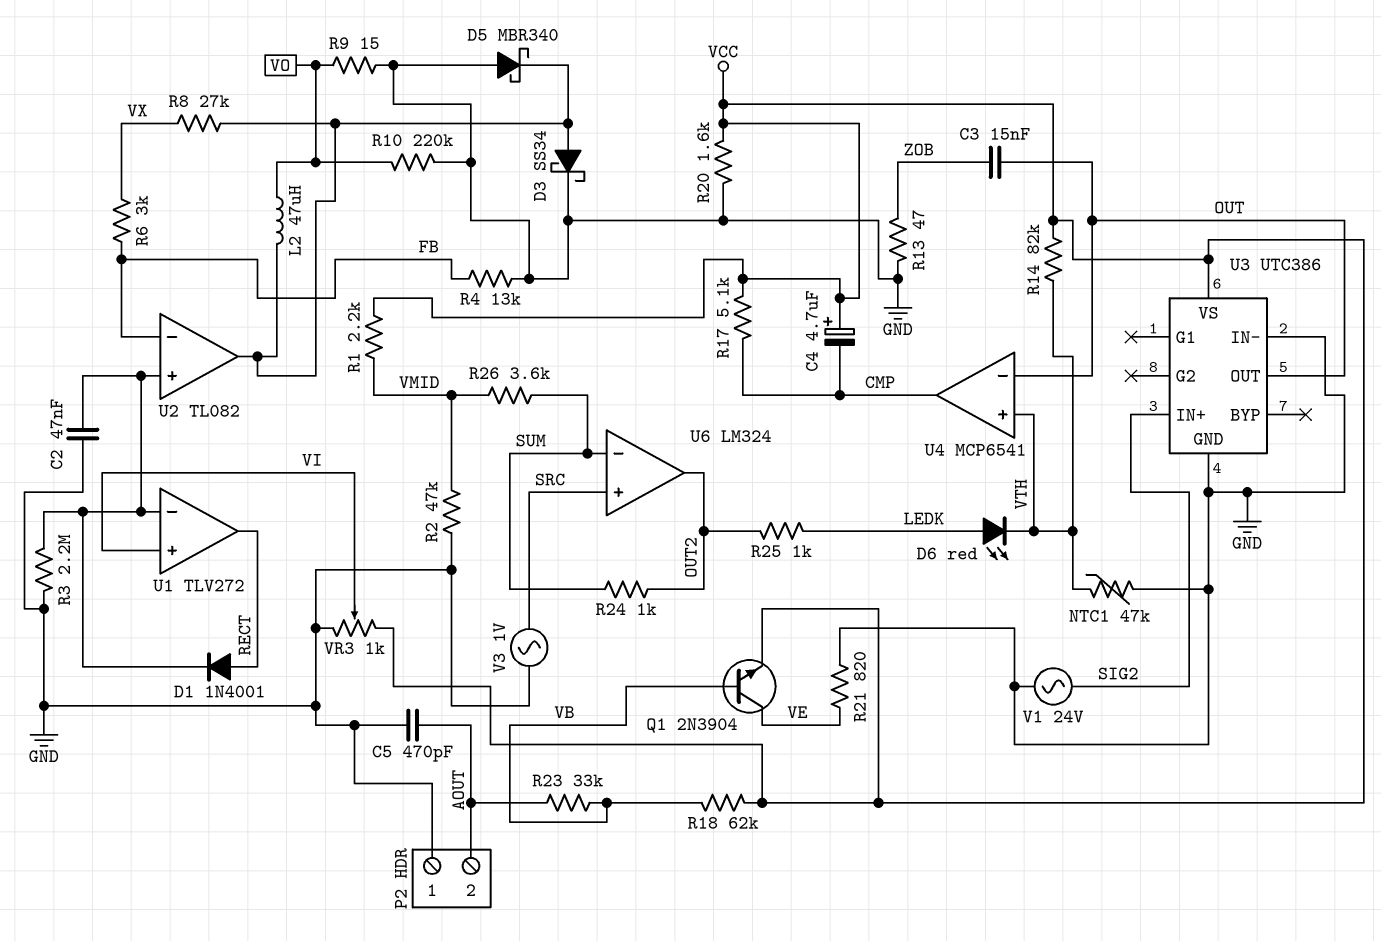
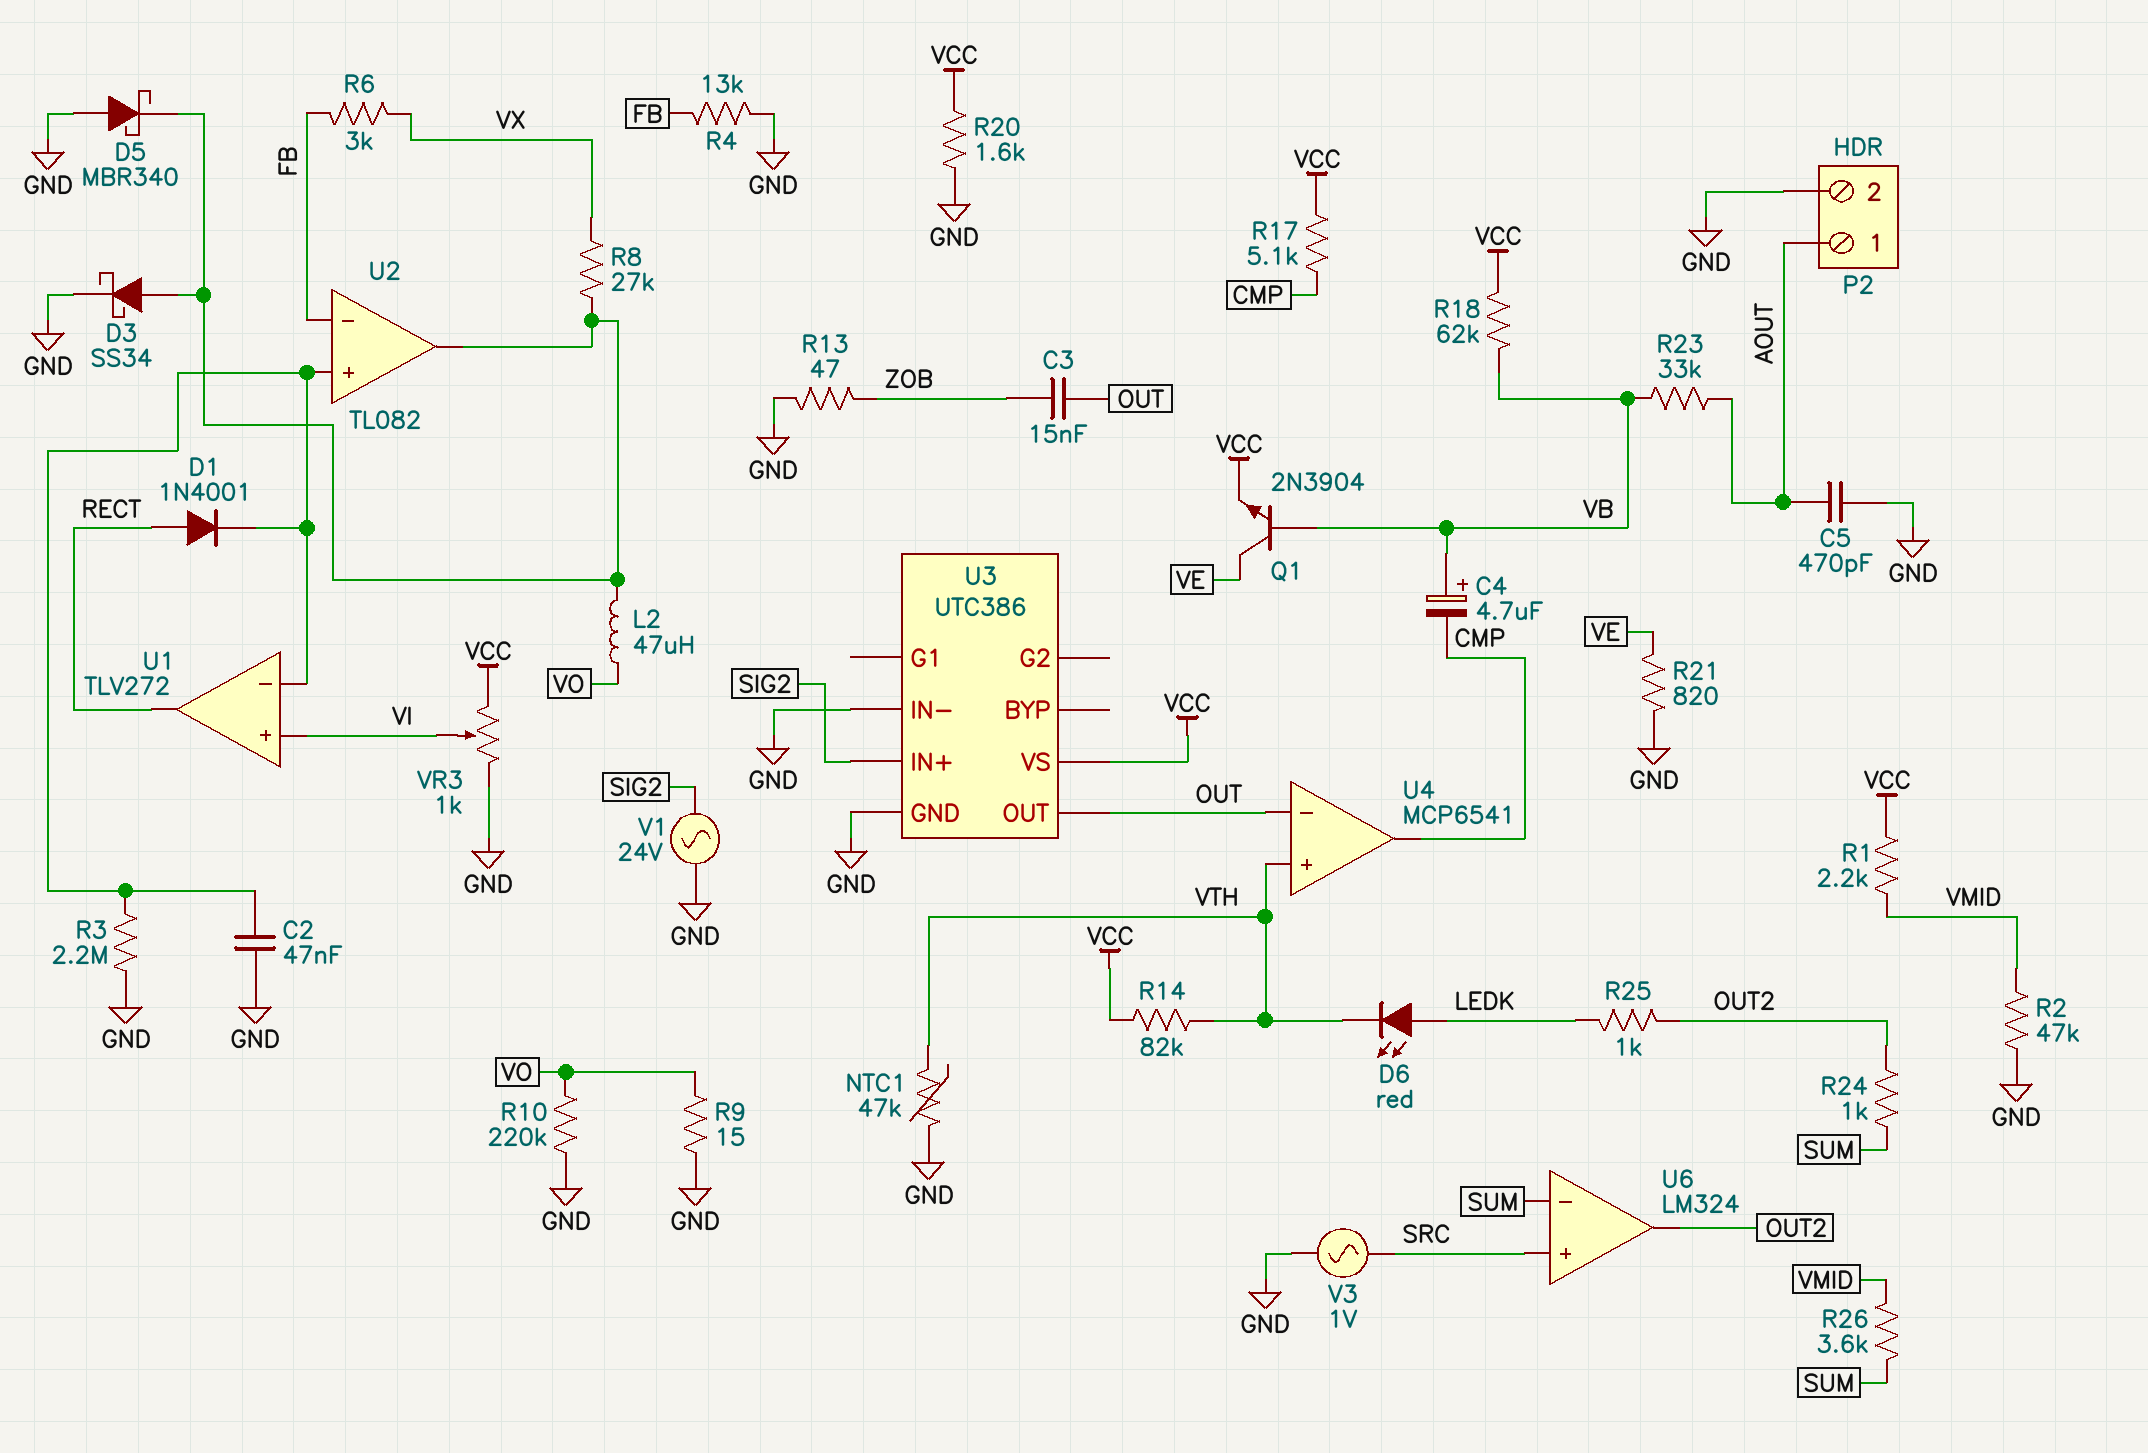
C4: 4.7uF (plus VCC, minus CMP) -> 4.7uF (plus VB, minus CMP)
P2 pin 1: GND -> AOUT
P2 pin 2: AOUT -> GND

